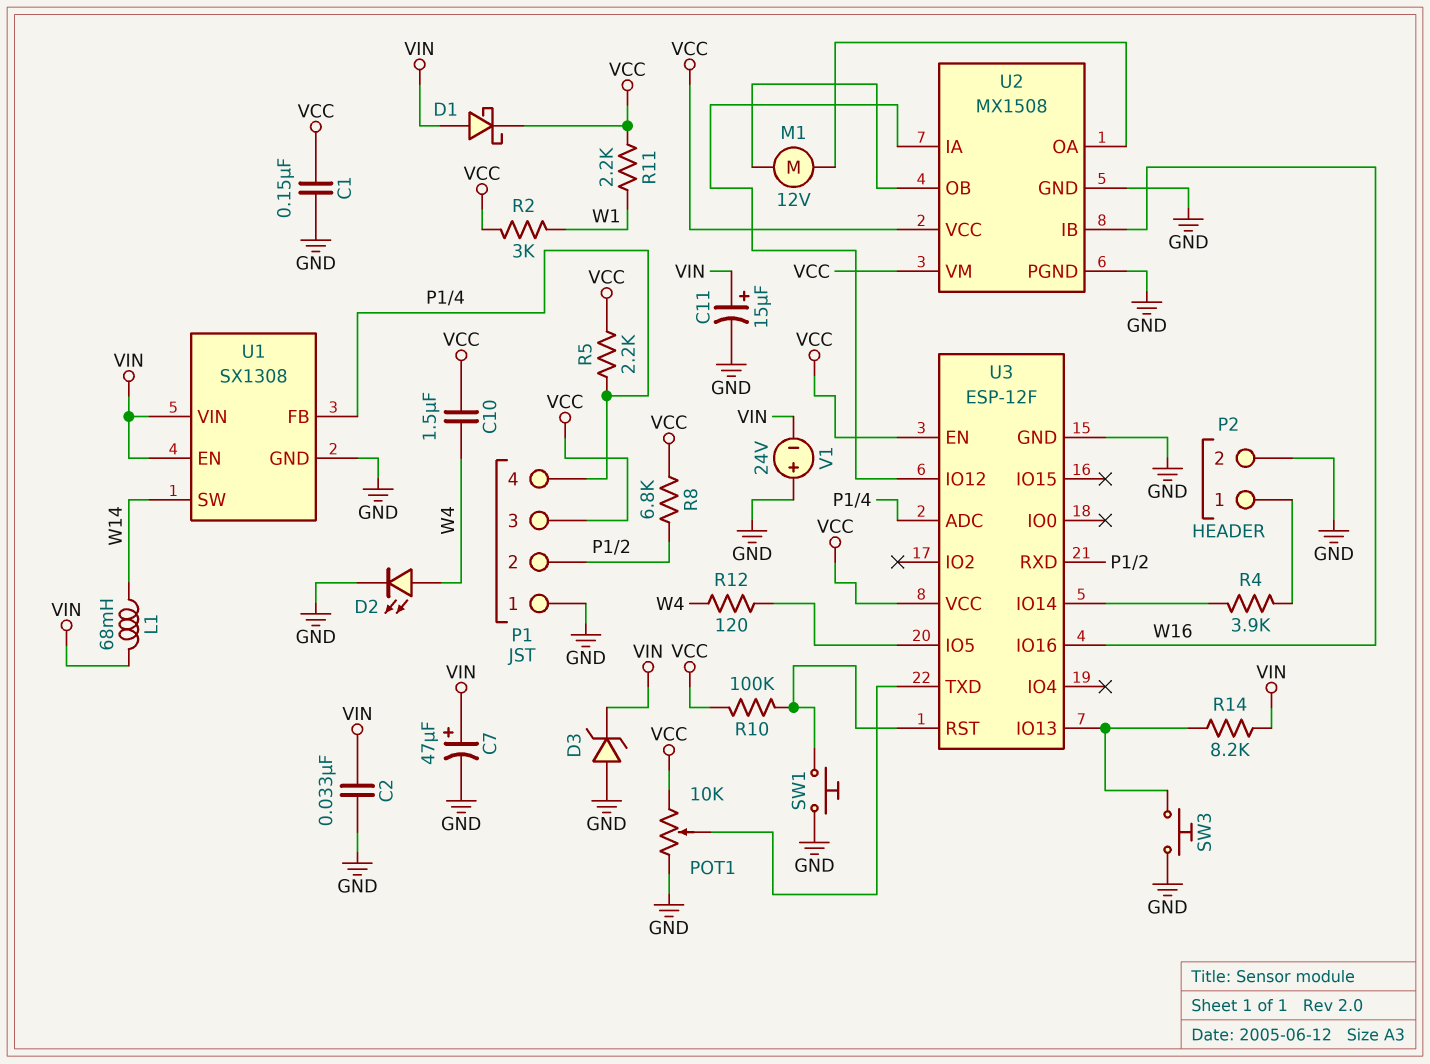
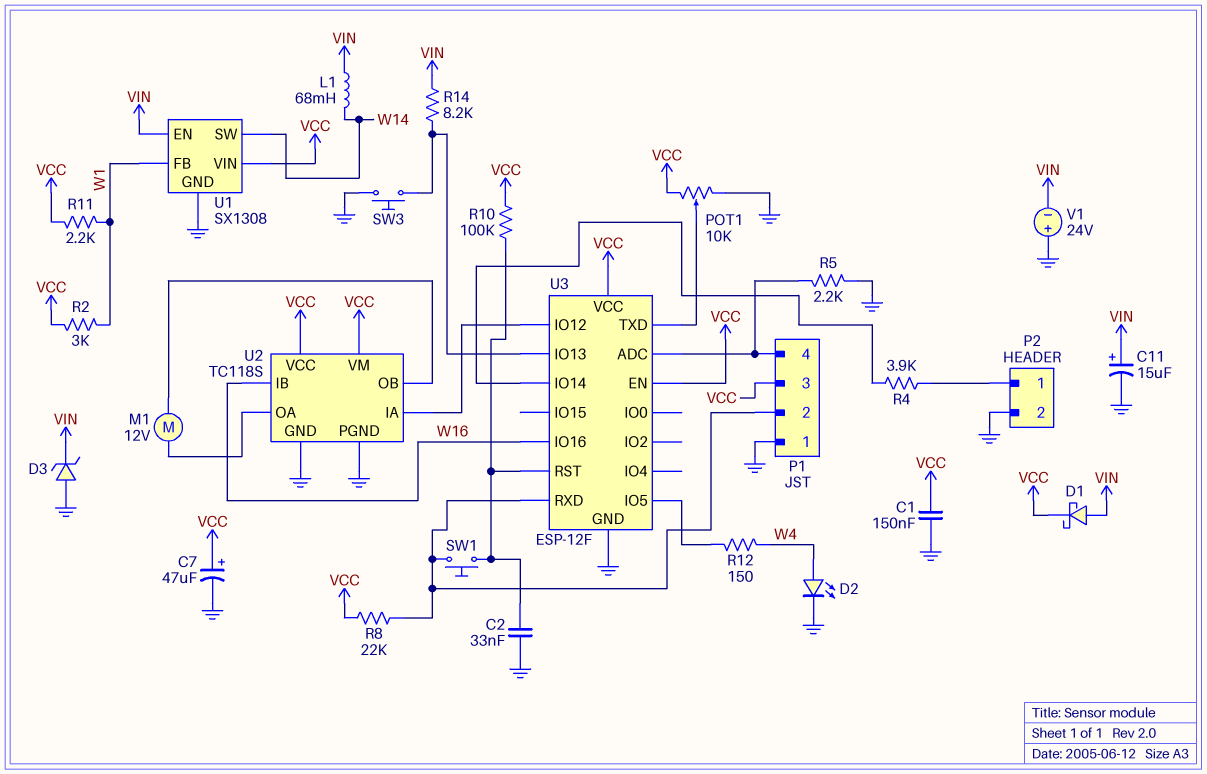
C2: 33nF (GND, VIN) -> 33nF (GND, U3/RST)
C7: 47uF (plus VIN, minus GND) -> 47uF (plus VCC, minus GND)
C10: 1.5uF (VCC, W4) -> none
R5: 2.2k (P1/4, VCC) -> 2.2k (GND, P1/4)
R8: 6.8k (P1/2, VCC) -> 22k (P1/2, VCC)
R12: 120 (U3/IO5, W4) -> 150 (U3/IO5, W4)
SW1: button (GND, U3/RST) -> button (P1/2, U3/RST)
U1 pin FB: P1/4 -> W1
U1 pin VIN: VIN -> VCC
U2: MX1508 -> TC118S

